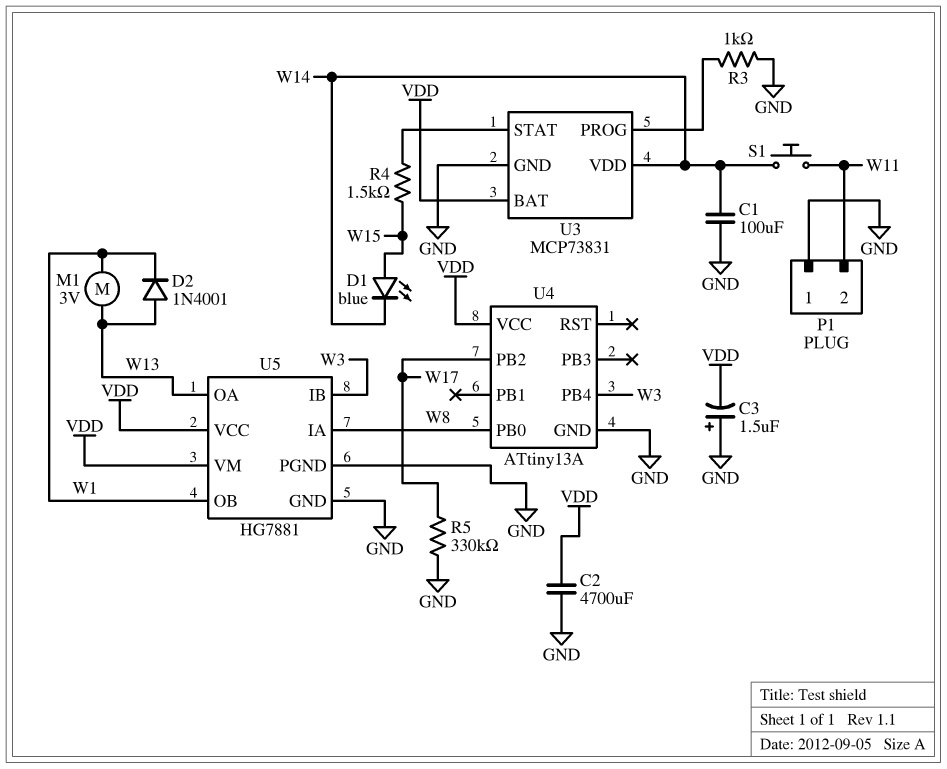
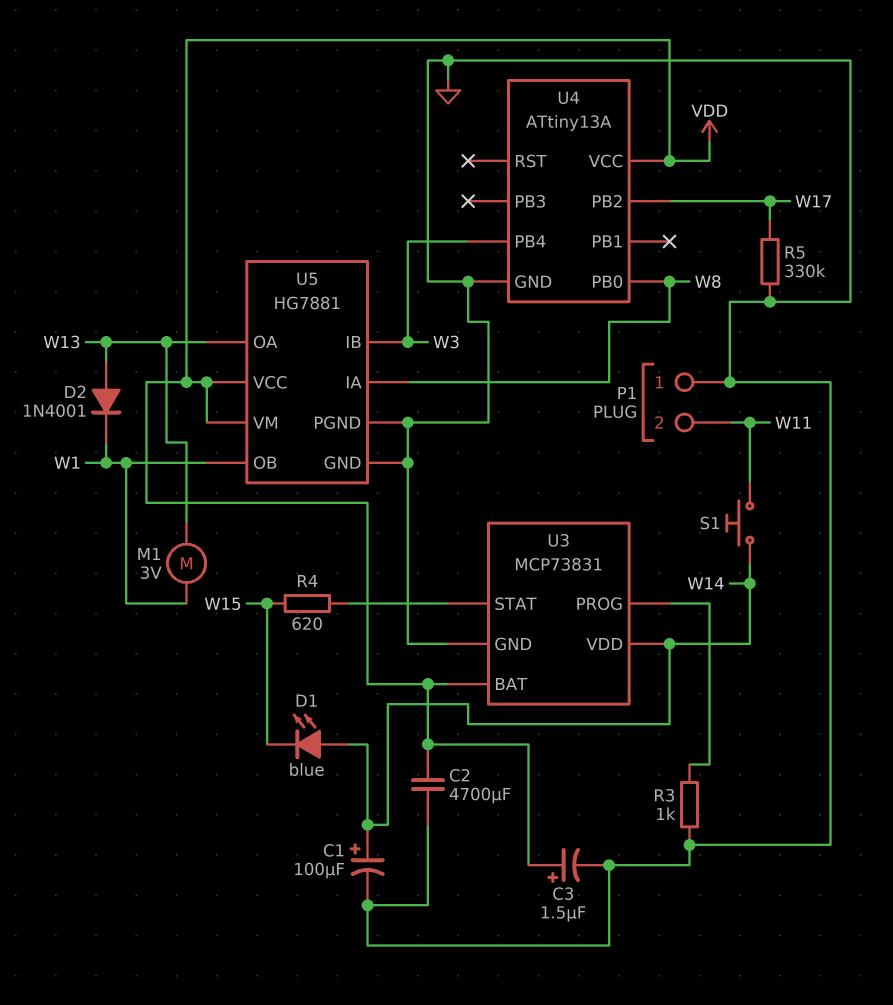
C1: 100uF (GND, W14) -> 100uF (plus W14, minus GND)
C3: 1.5uF (plus GND, minus VDD) -> 1.5uF (plus VDD, minus GND)
D1: LED blue (A W15, K W14) -> LED blue (A W14, K W15)
R4: 1.5k (U3/STAT, W15) -> 620 (U3/STAT, W15)

